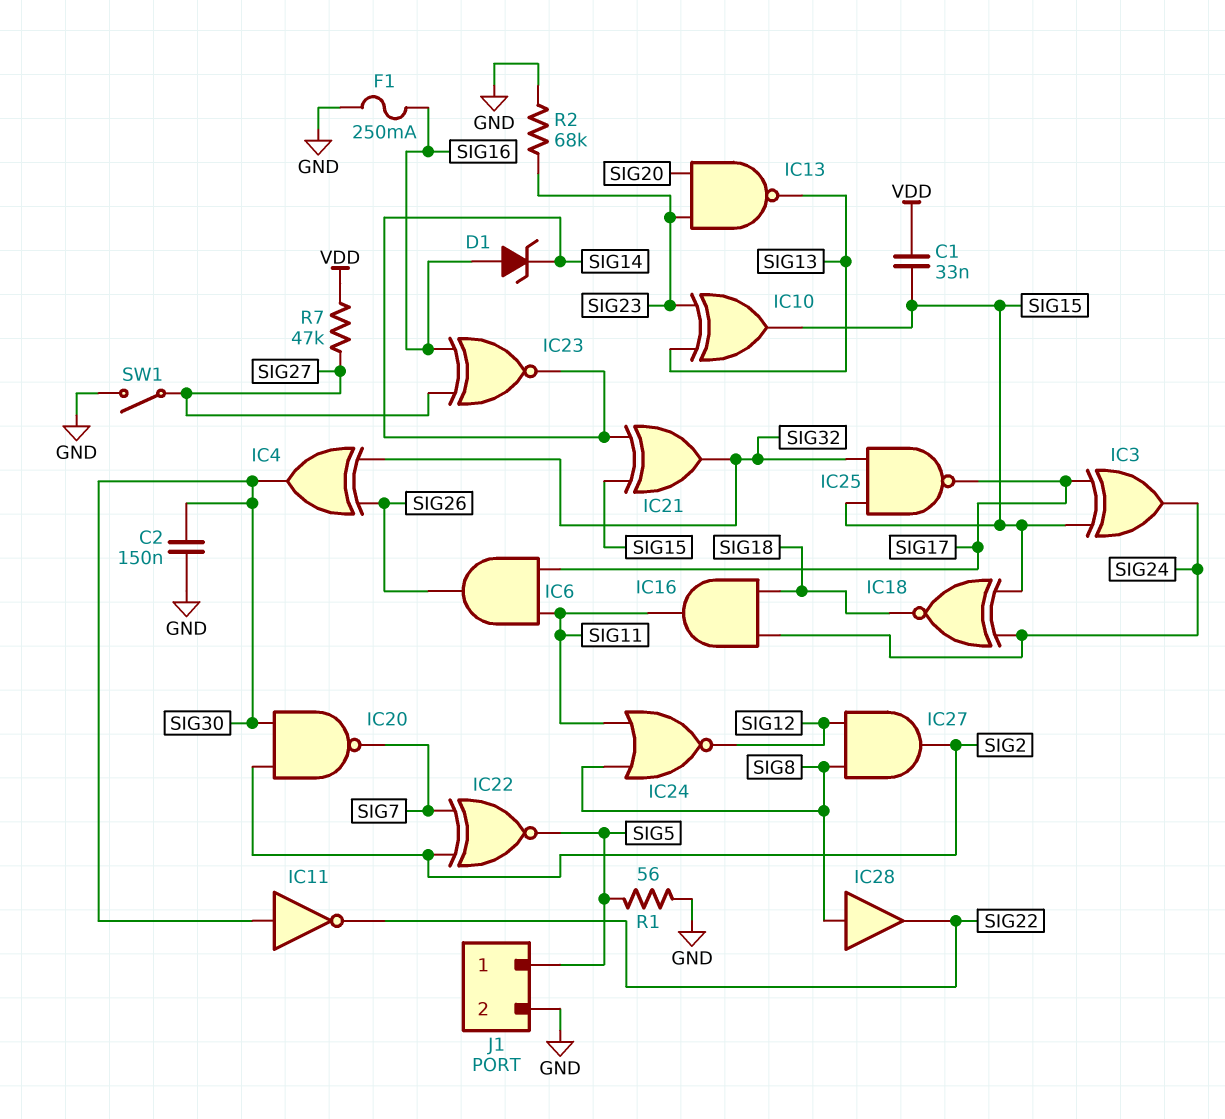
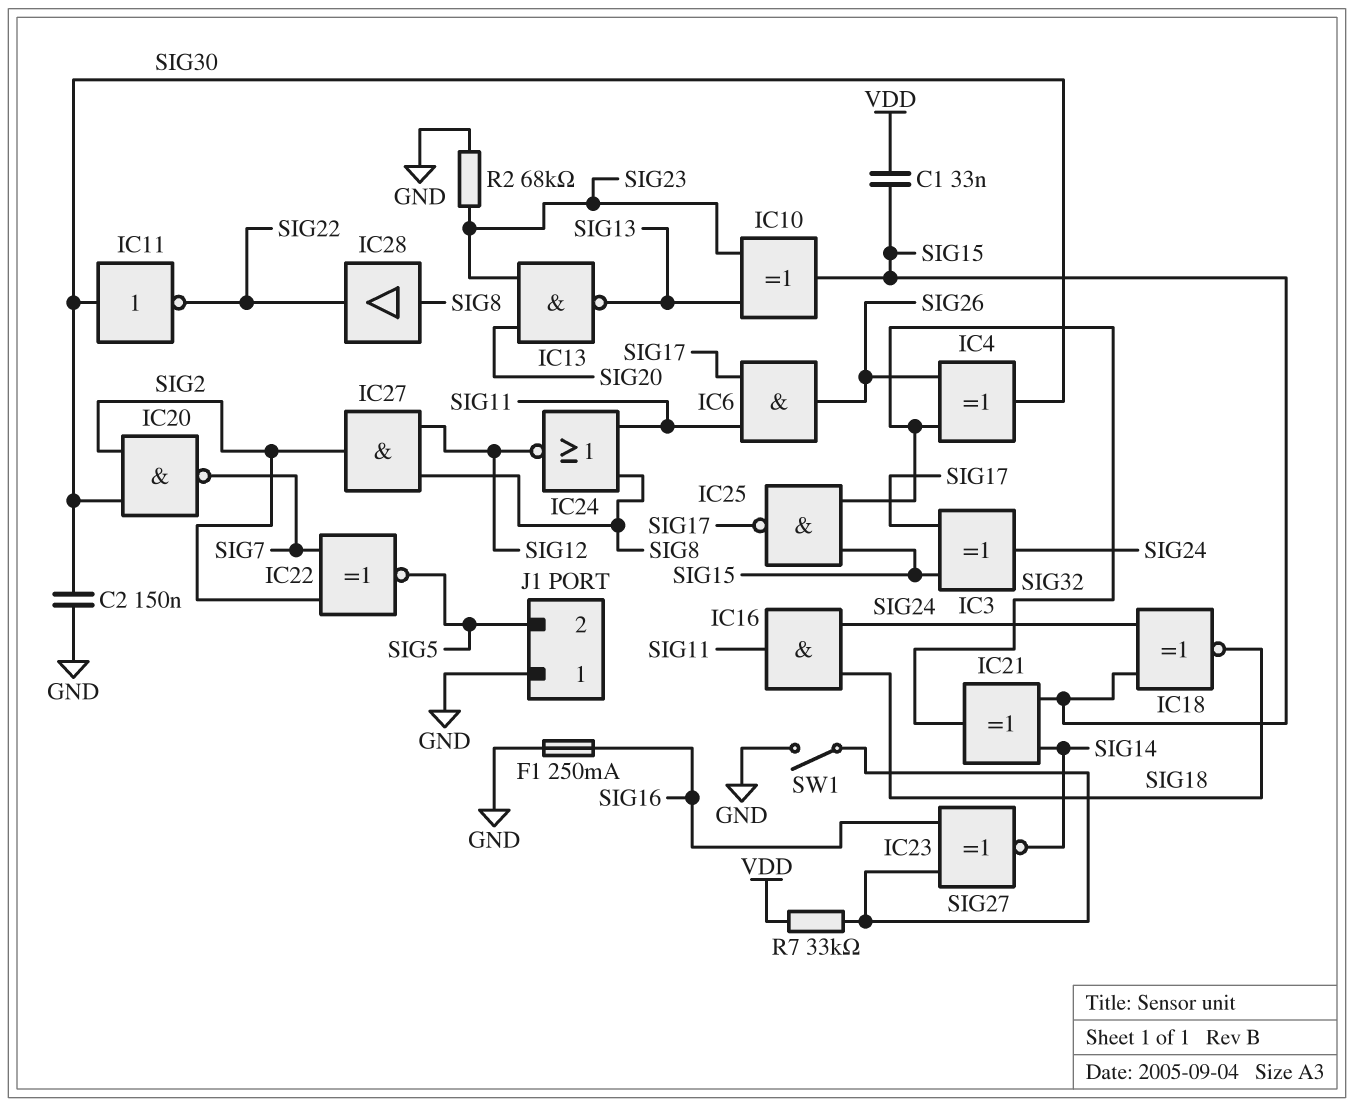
D1: zener (A SIG16, K SIG14) -> none
J1 pin 1: SIG5 -> GND
J1 pin 2: GND -> SIG5
R1: 56 (GND, SIG5) -> none
R7: 47k (SIG27, VDD) -> 33k (SIG27, VDD)

